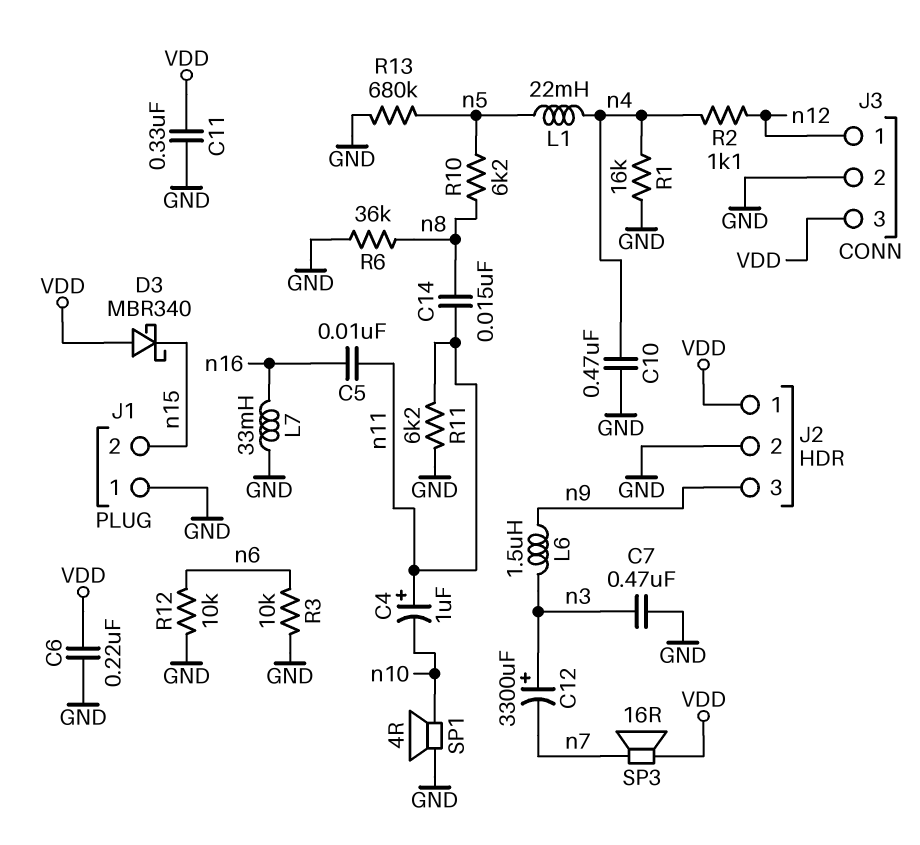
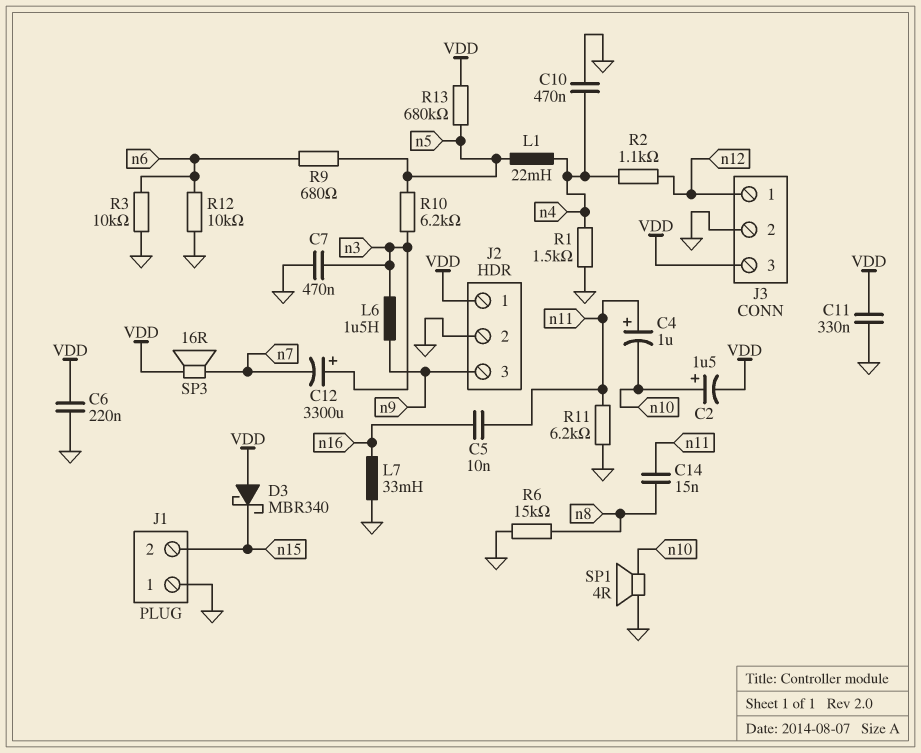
C2: none -> 1.5uF (plus n10, minus VDD)
R1: 16k (GND, n4) -> 1.5k (GND, n4)
R6: 36k (GND, n8) -> 15k (GND, n8)
R9: none -> 680 (n5, n6)
R10: 6.2k (n5, n8) -> 6.2k (n3, n5)
R13: 680k (GND, n5) -> 680k (VDD, n5)

